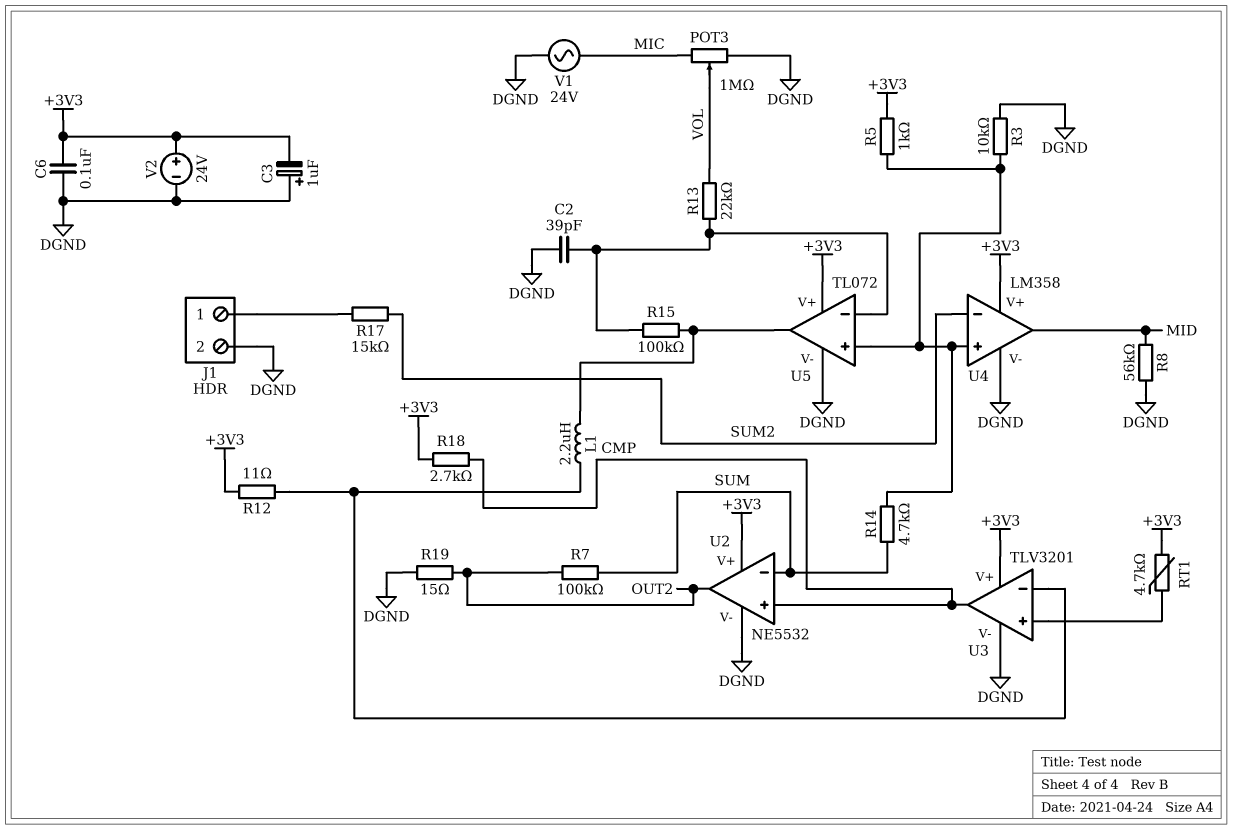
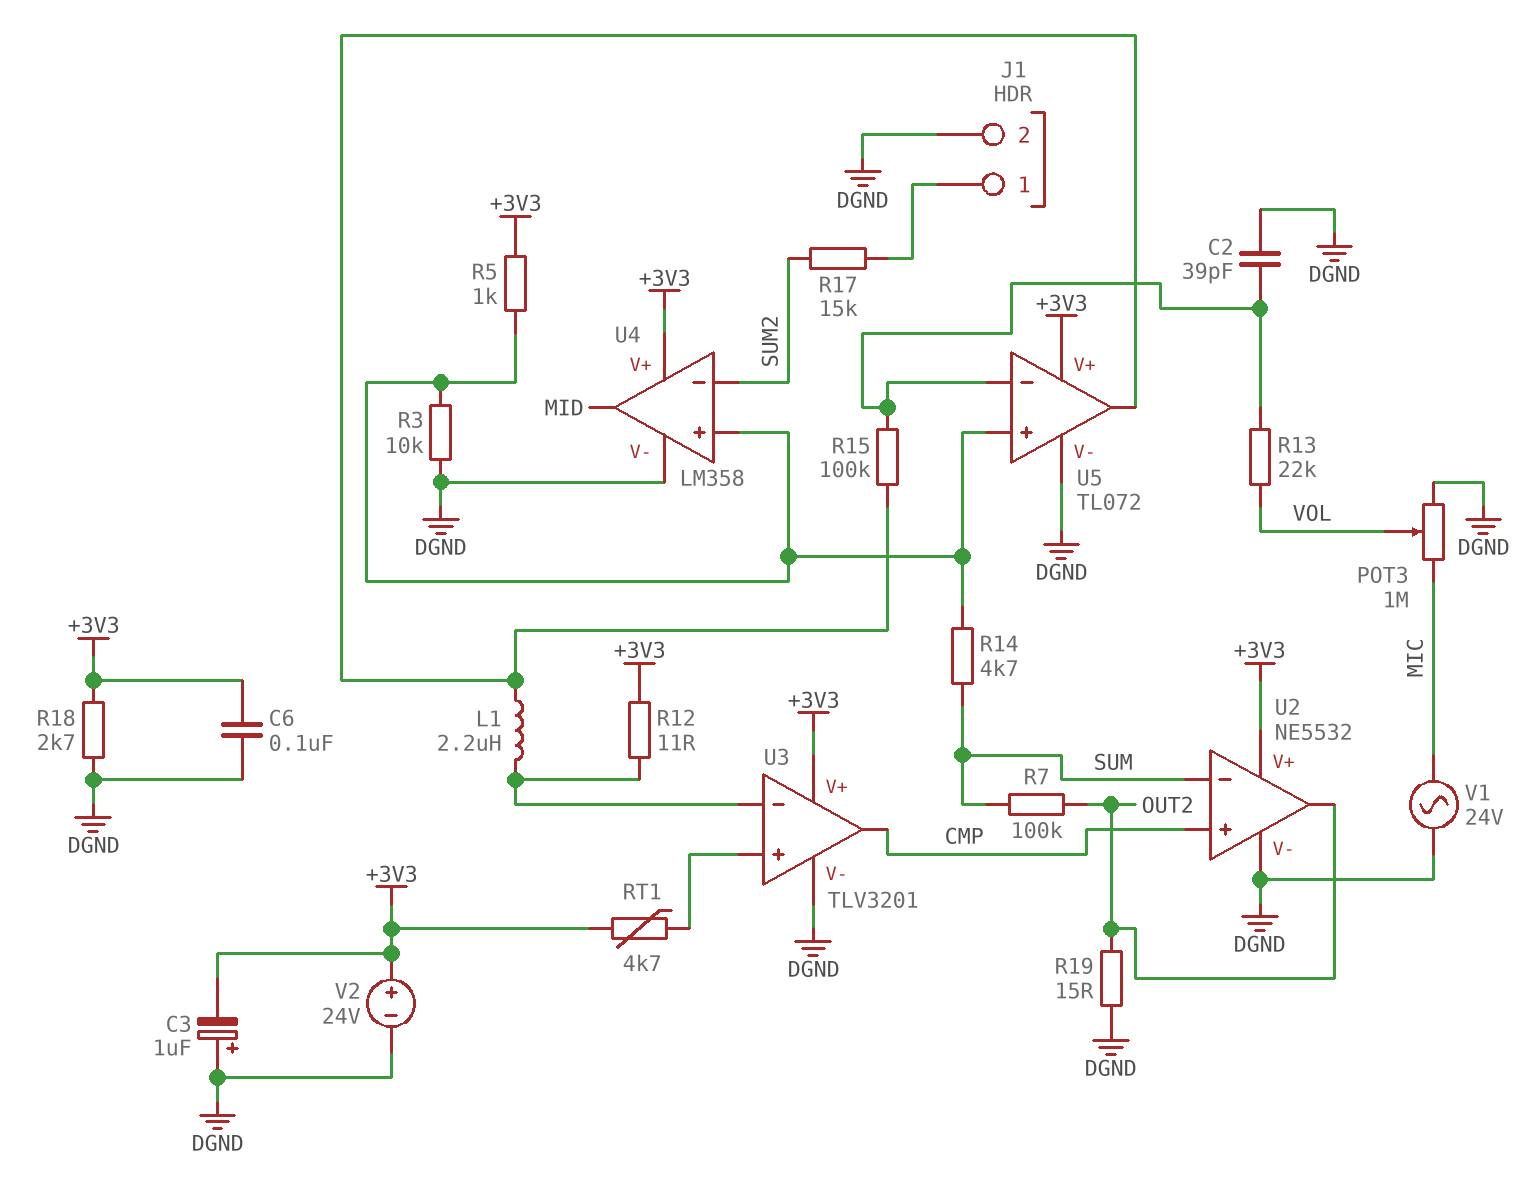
R8: 56k (DGND, MID) -> none
R18: 2.7k (+3V3, CMP) -> 2.7k (+3V3, DGND)

